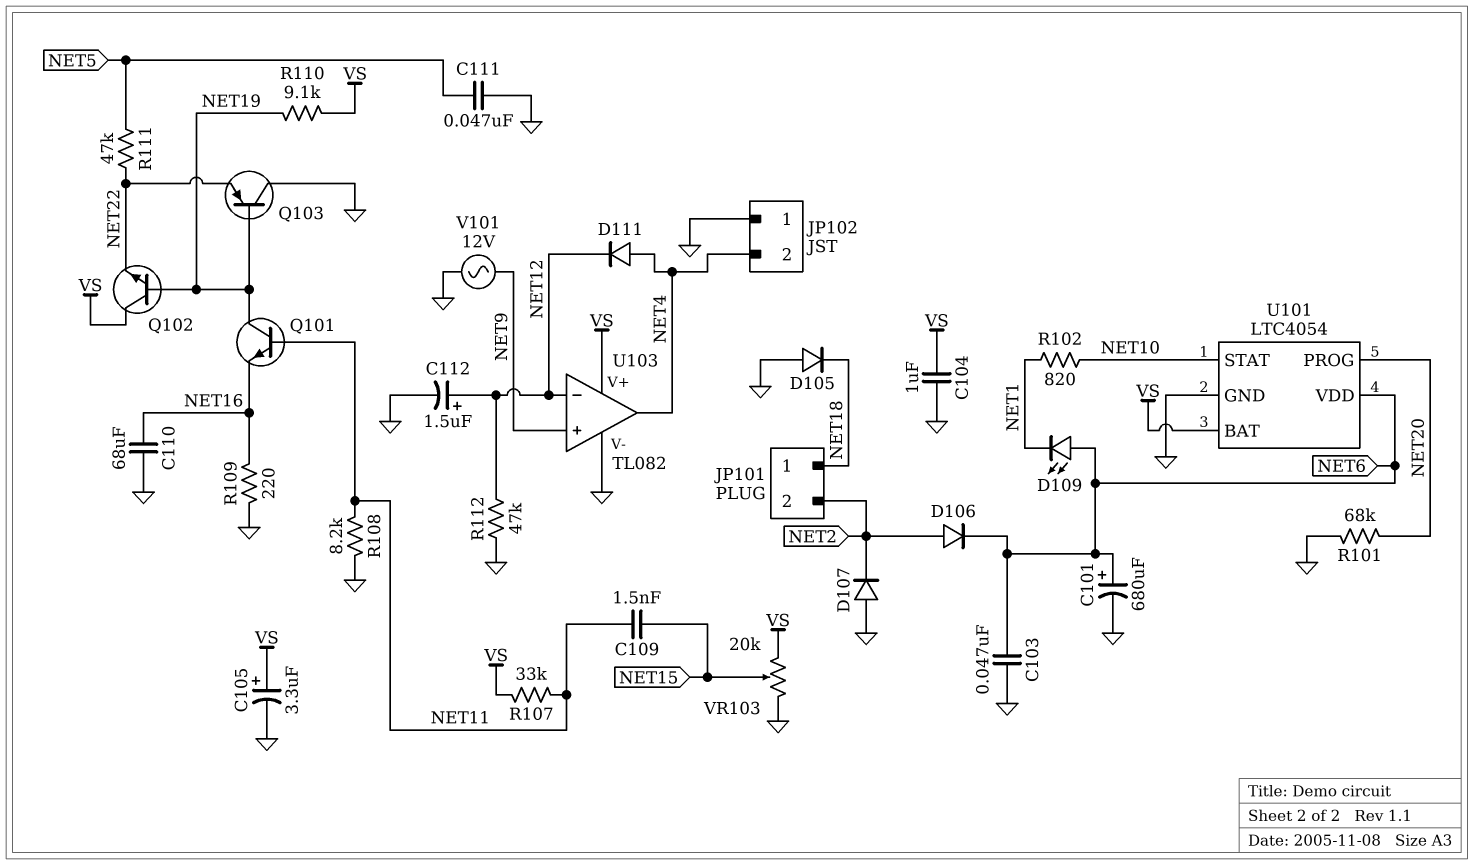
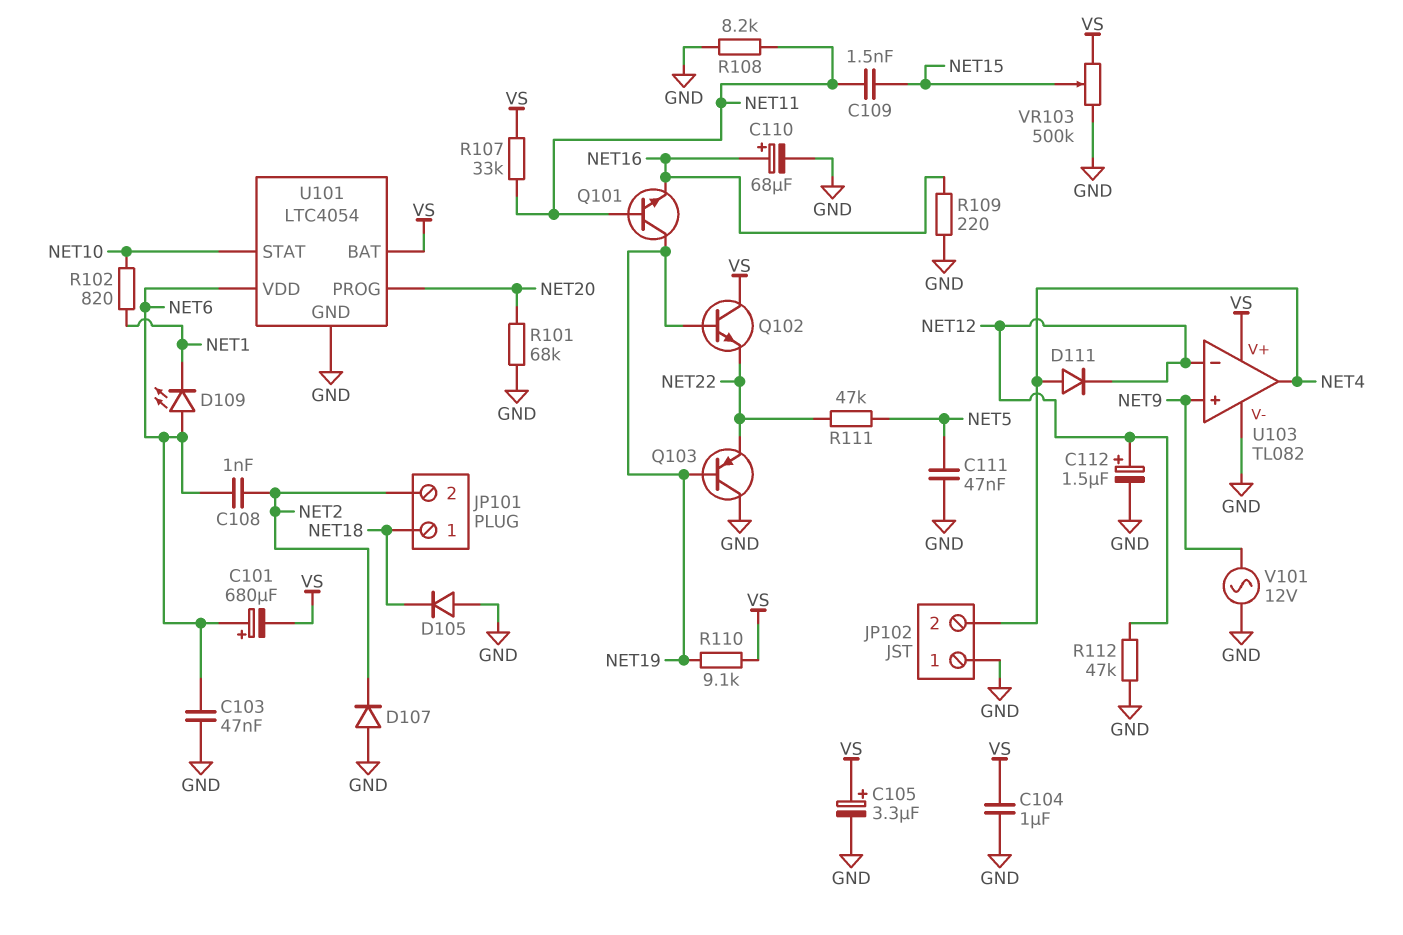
C101: 680uF (plus NET6, minus GND) -> 680uF (plus NET6, minus VS)
C108: none -> 1nF (NET2, NET6)
C110: 68uF (GND, NET16) -> 68uF (plus NET16, minus GND)
D106: diode (A NET2, K NET6) -> none
VR103: 20k (GND, VS, wiper NET15) -> 500k (GND, VS, wiper NET15)

